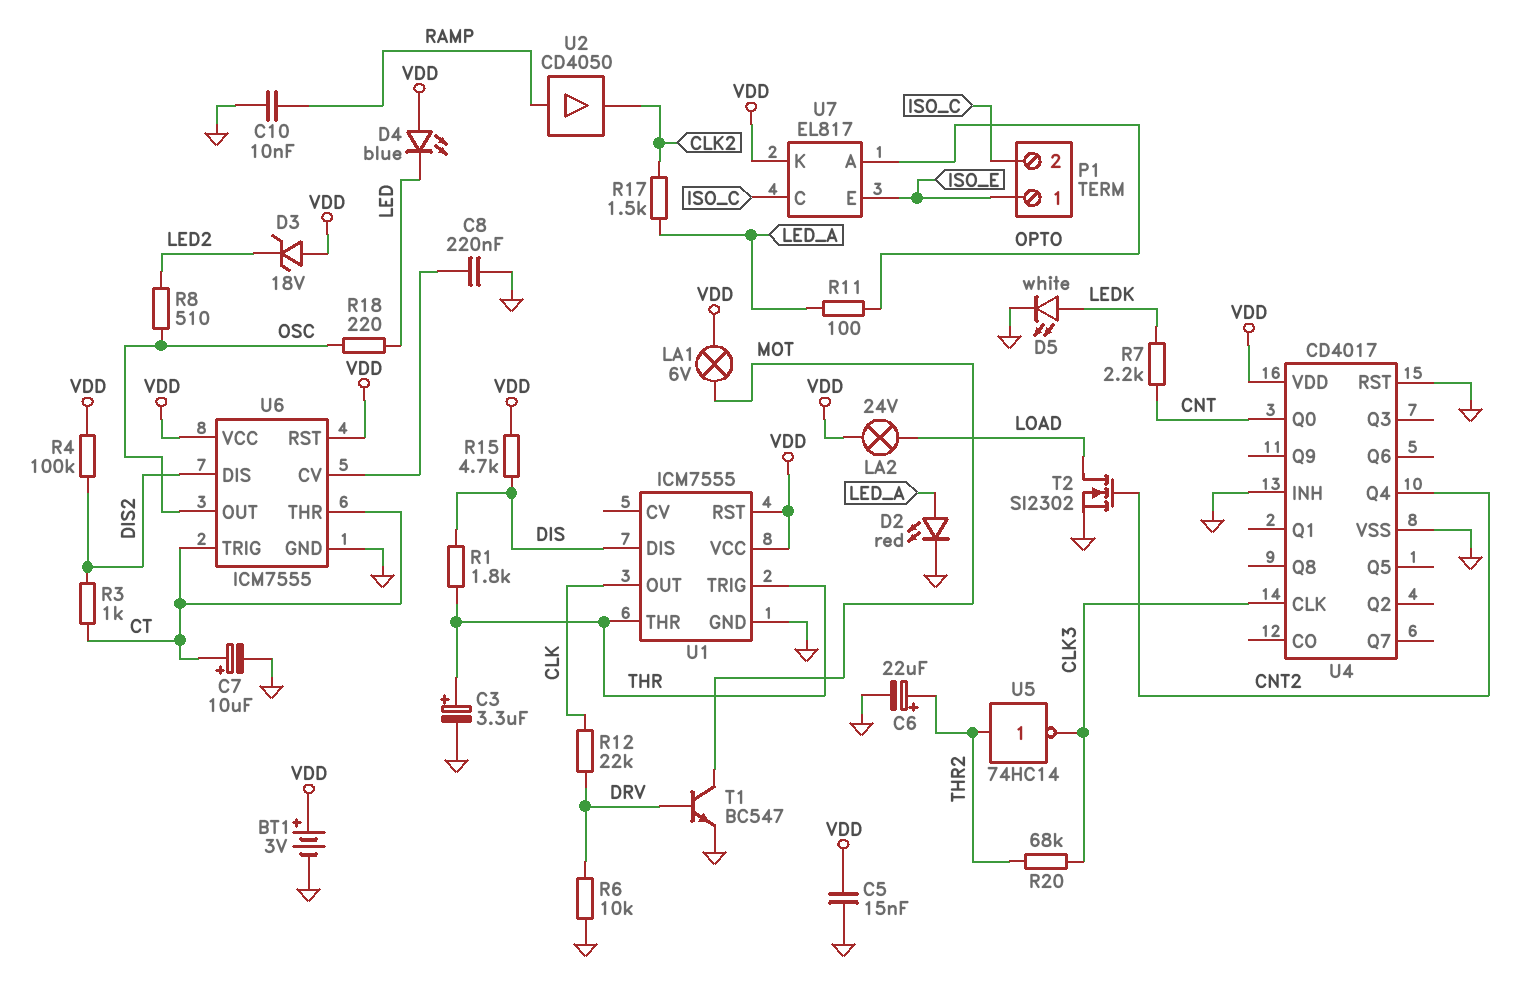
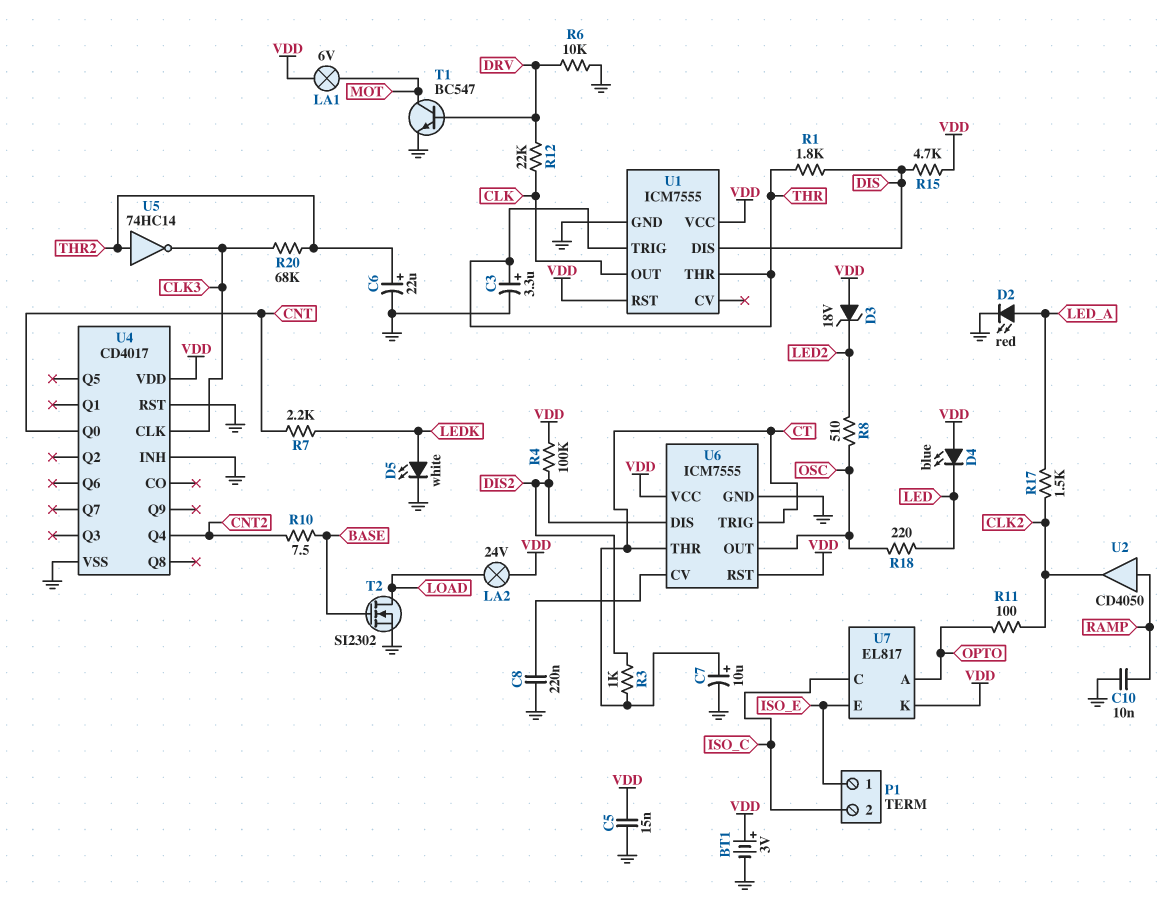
R10: none -> 7.5 (BASE, CNT2)
R11: 100 (LED_A, OPTO) -> 100 (CLK2, OPTO)
T2: NMOS SI2302 (G CNT2, D LOAD, S GND) -> NMOS SI2302 (G BASE, D LOAD, S GND)

